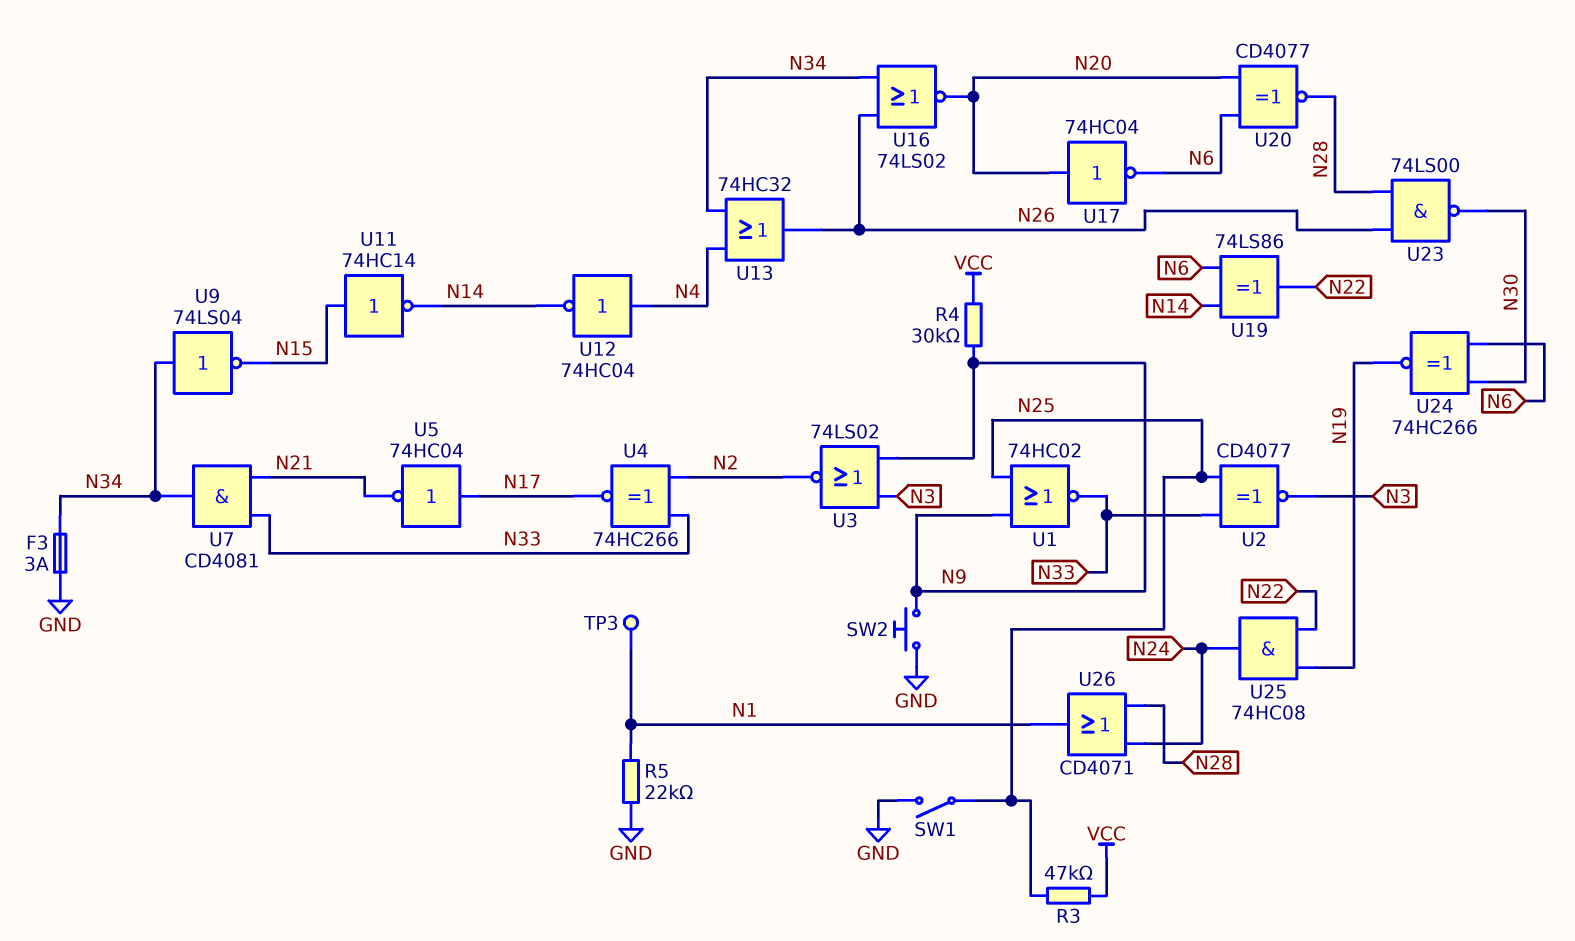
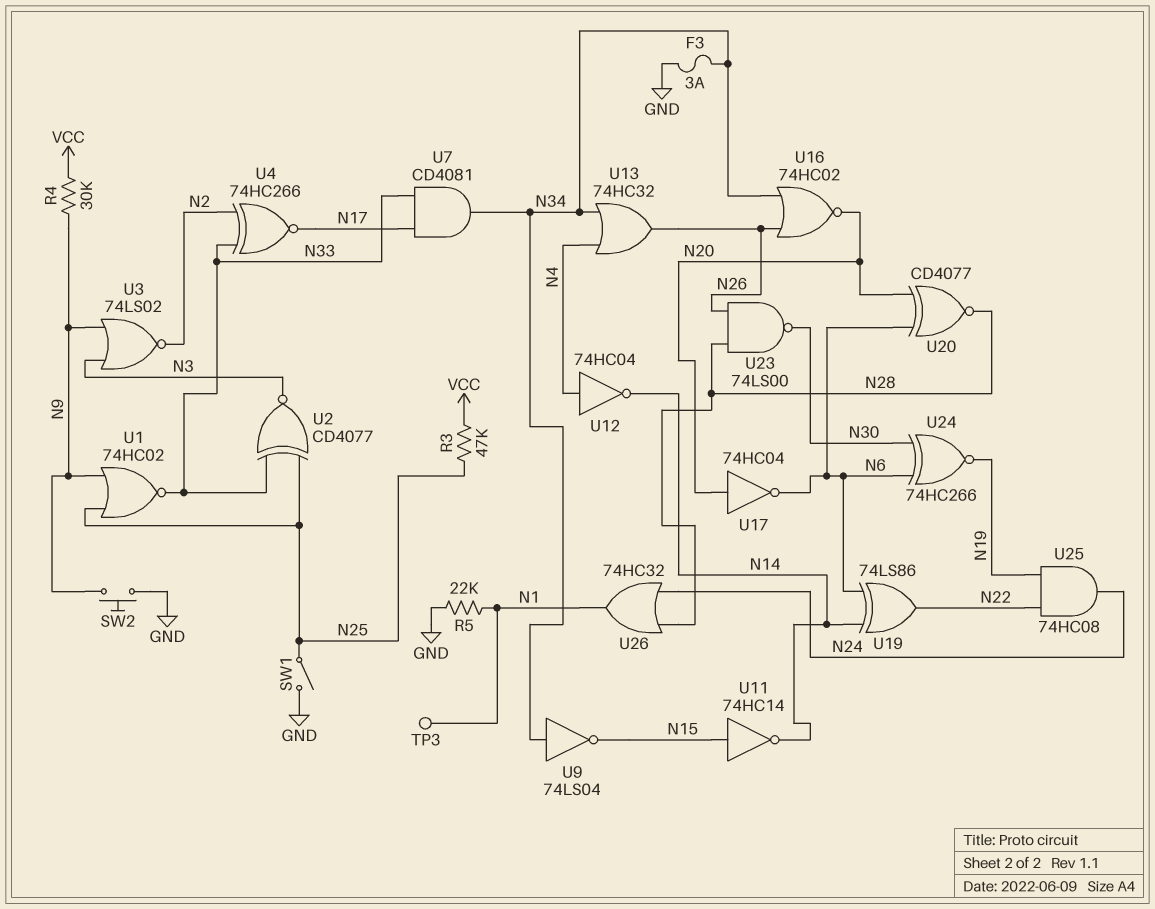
U5: NOT 74HC04 (in N17, out N21) -> none
U7: AND CD4081 (in N21, in N33, out N34) -> AND CD4081 (in N17, in N33, out N34)
U16: NOR 74LS02 (in N26, in N34, out N20) -> NOR 74HC02 (in N26, in N34, out N20)
U26: OR CD4071 (in N24, in N28, out N1) -> OR 74HC32 (in N24, in N28, out N1)

